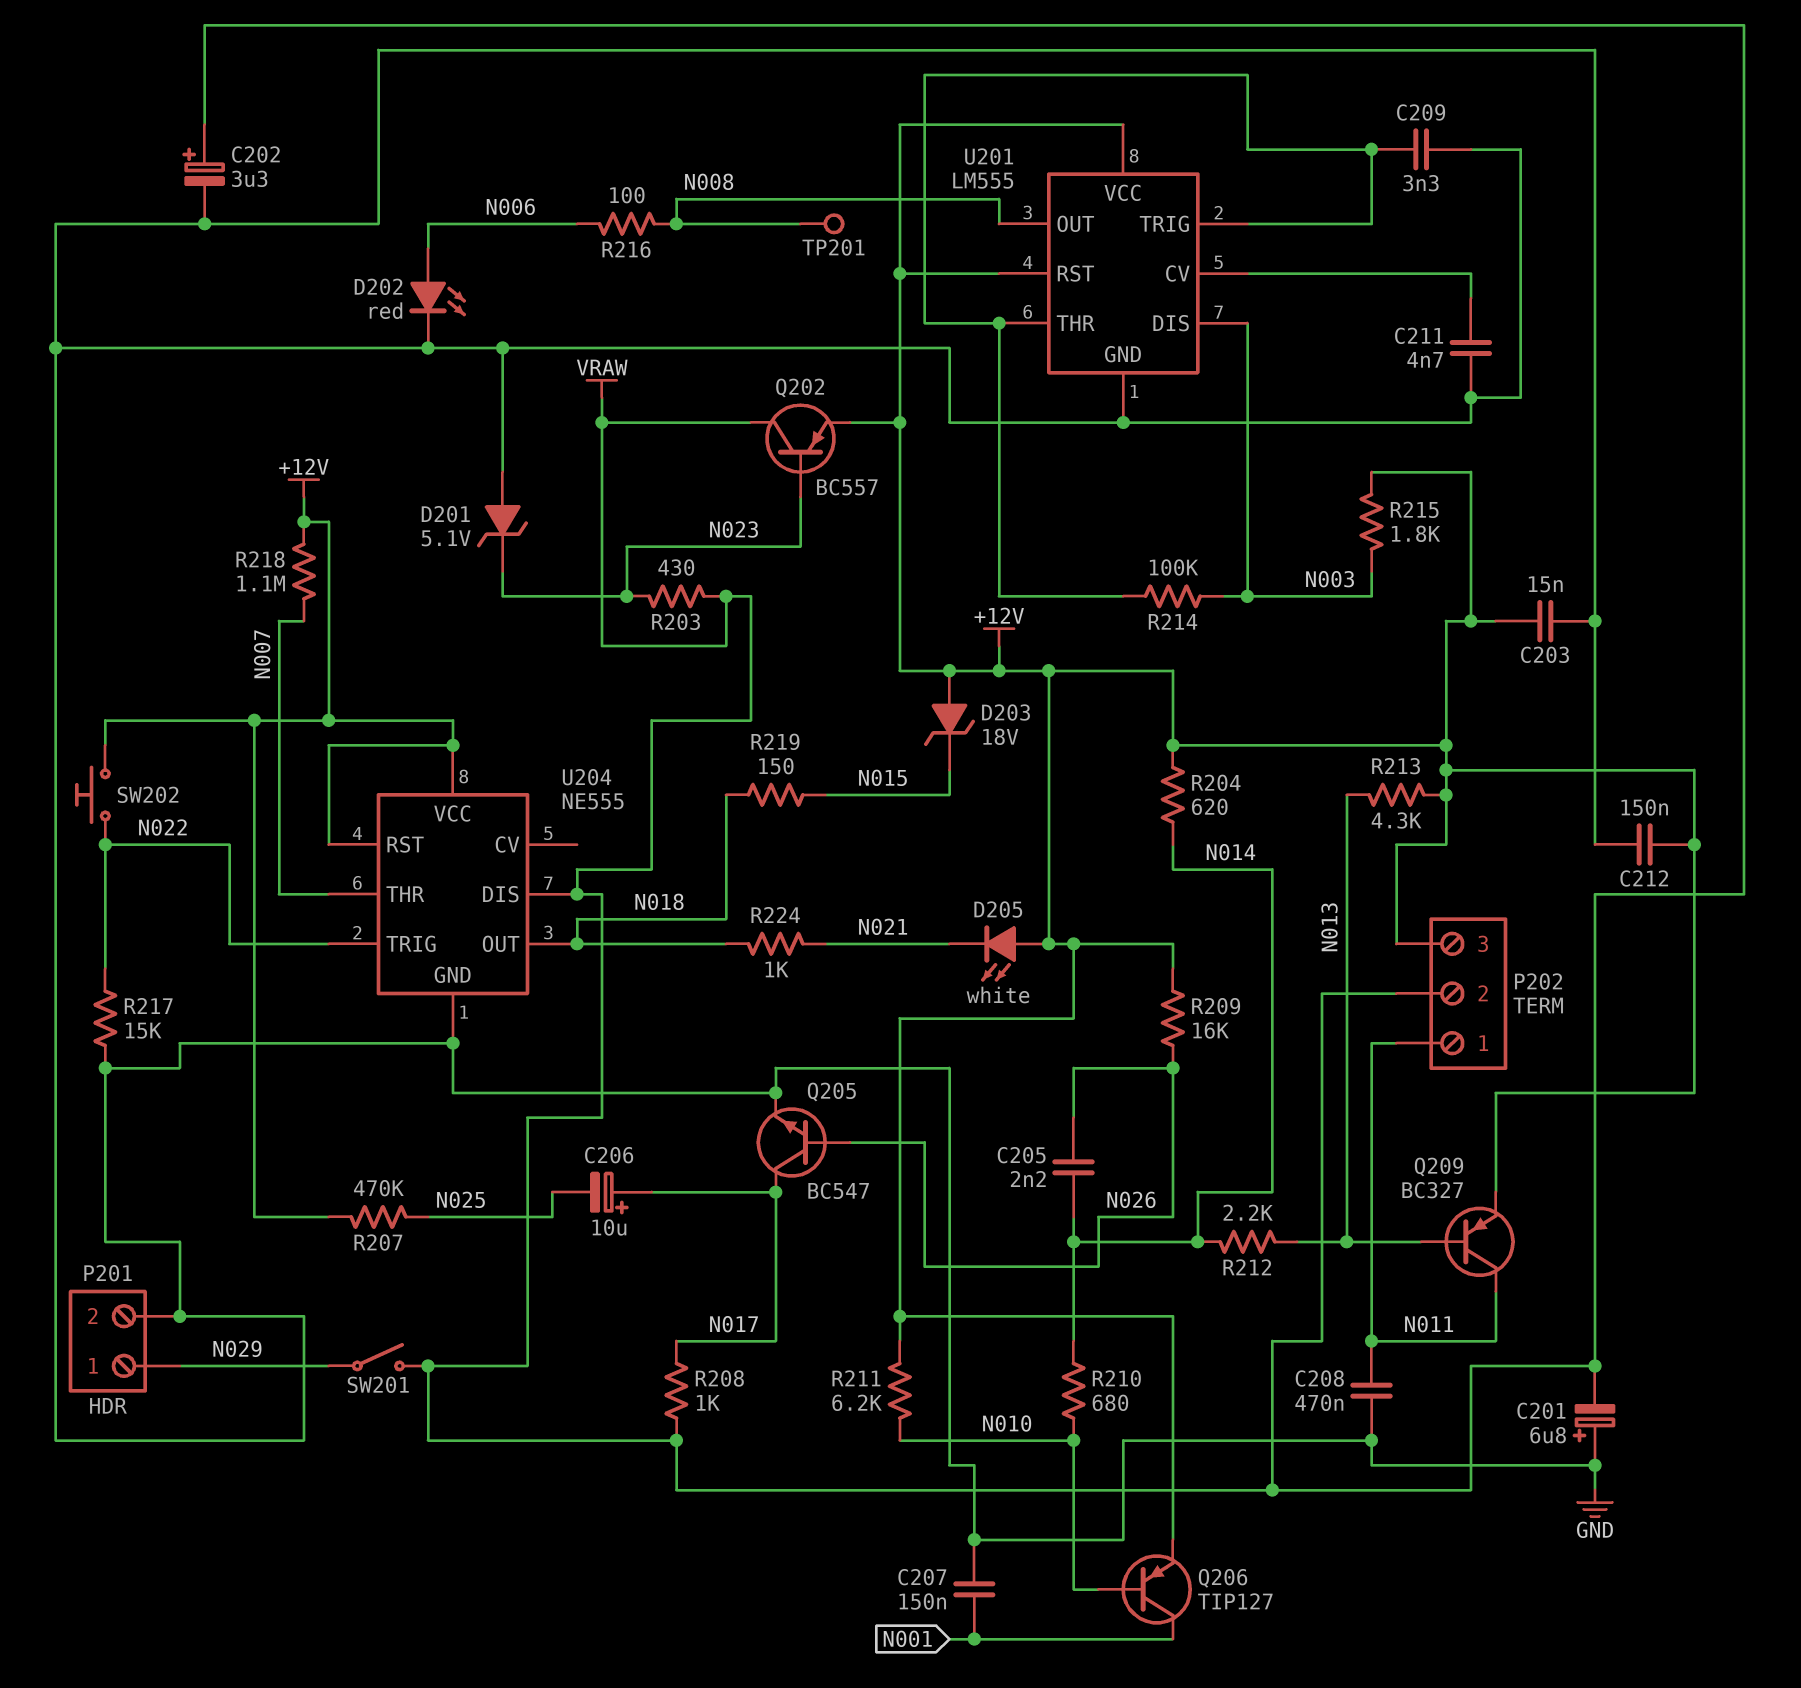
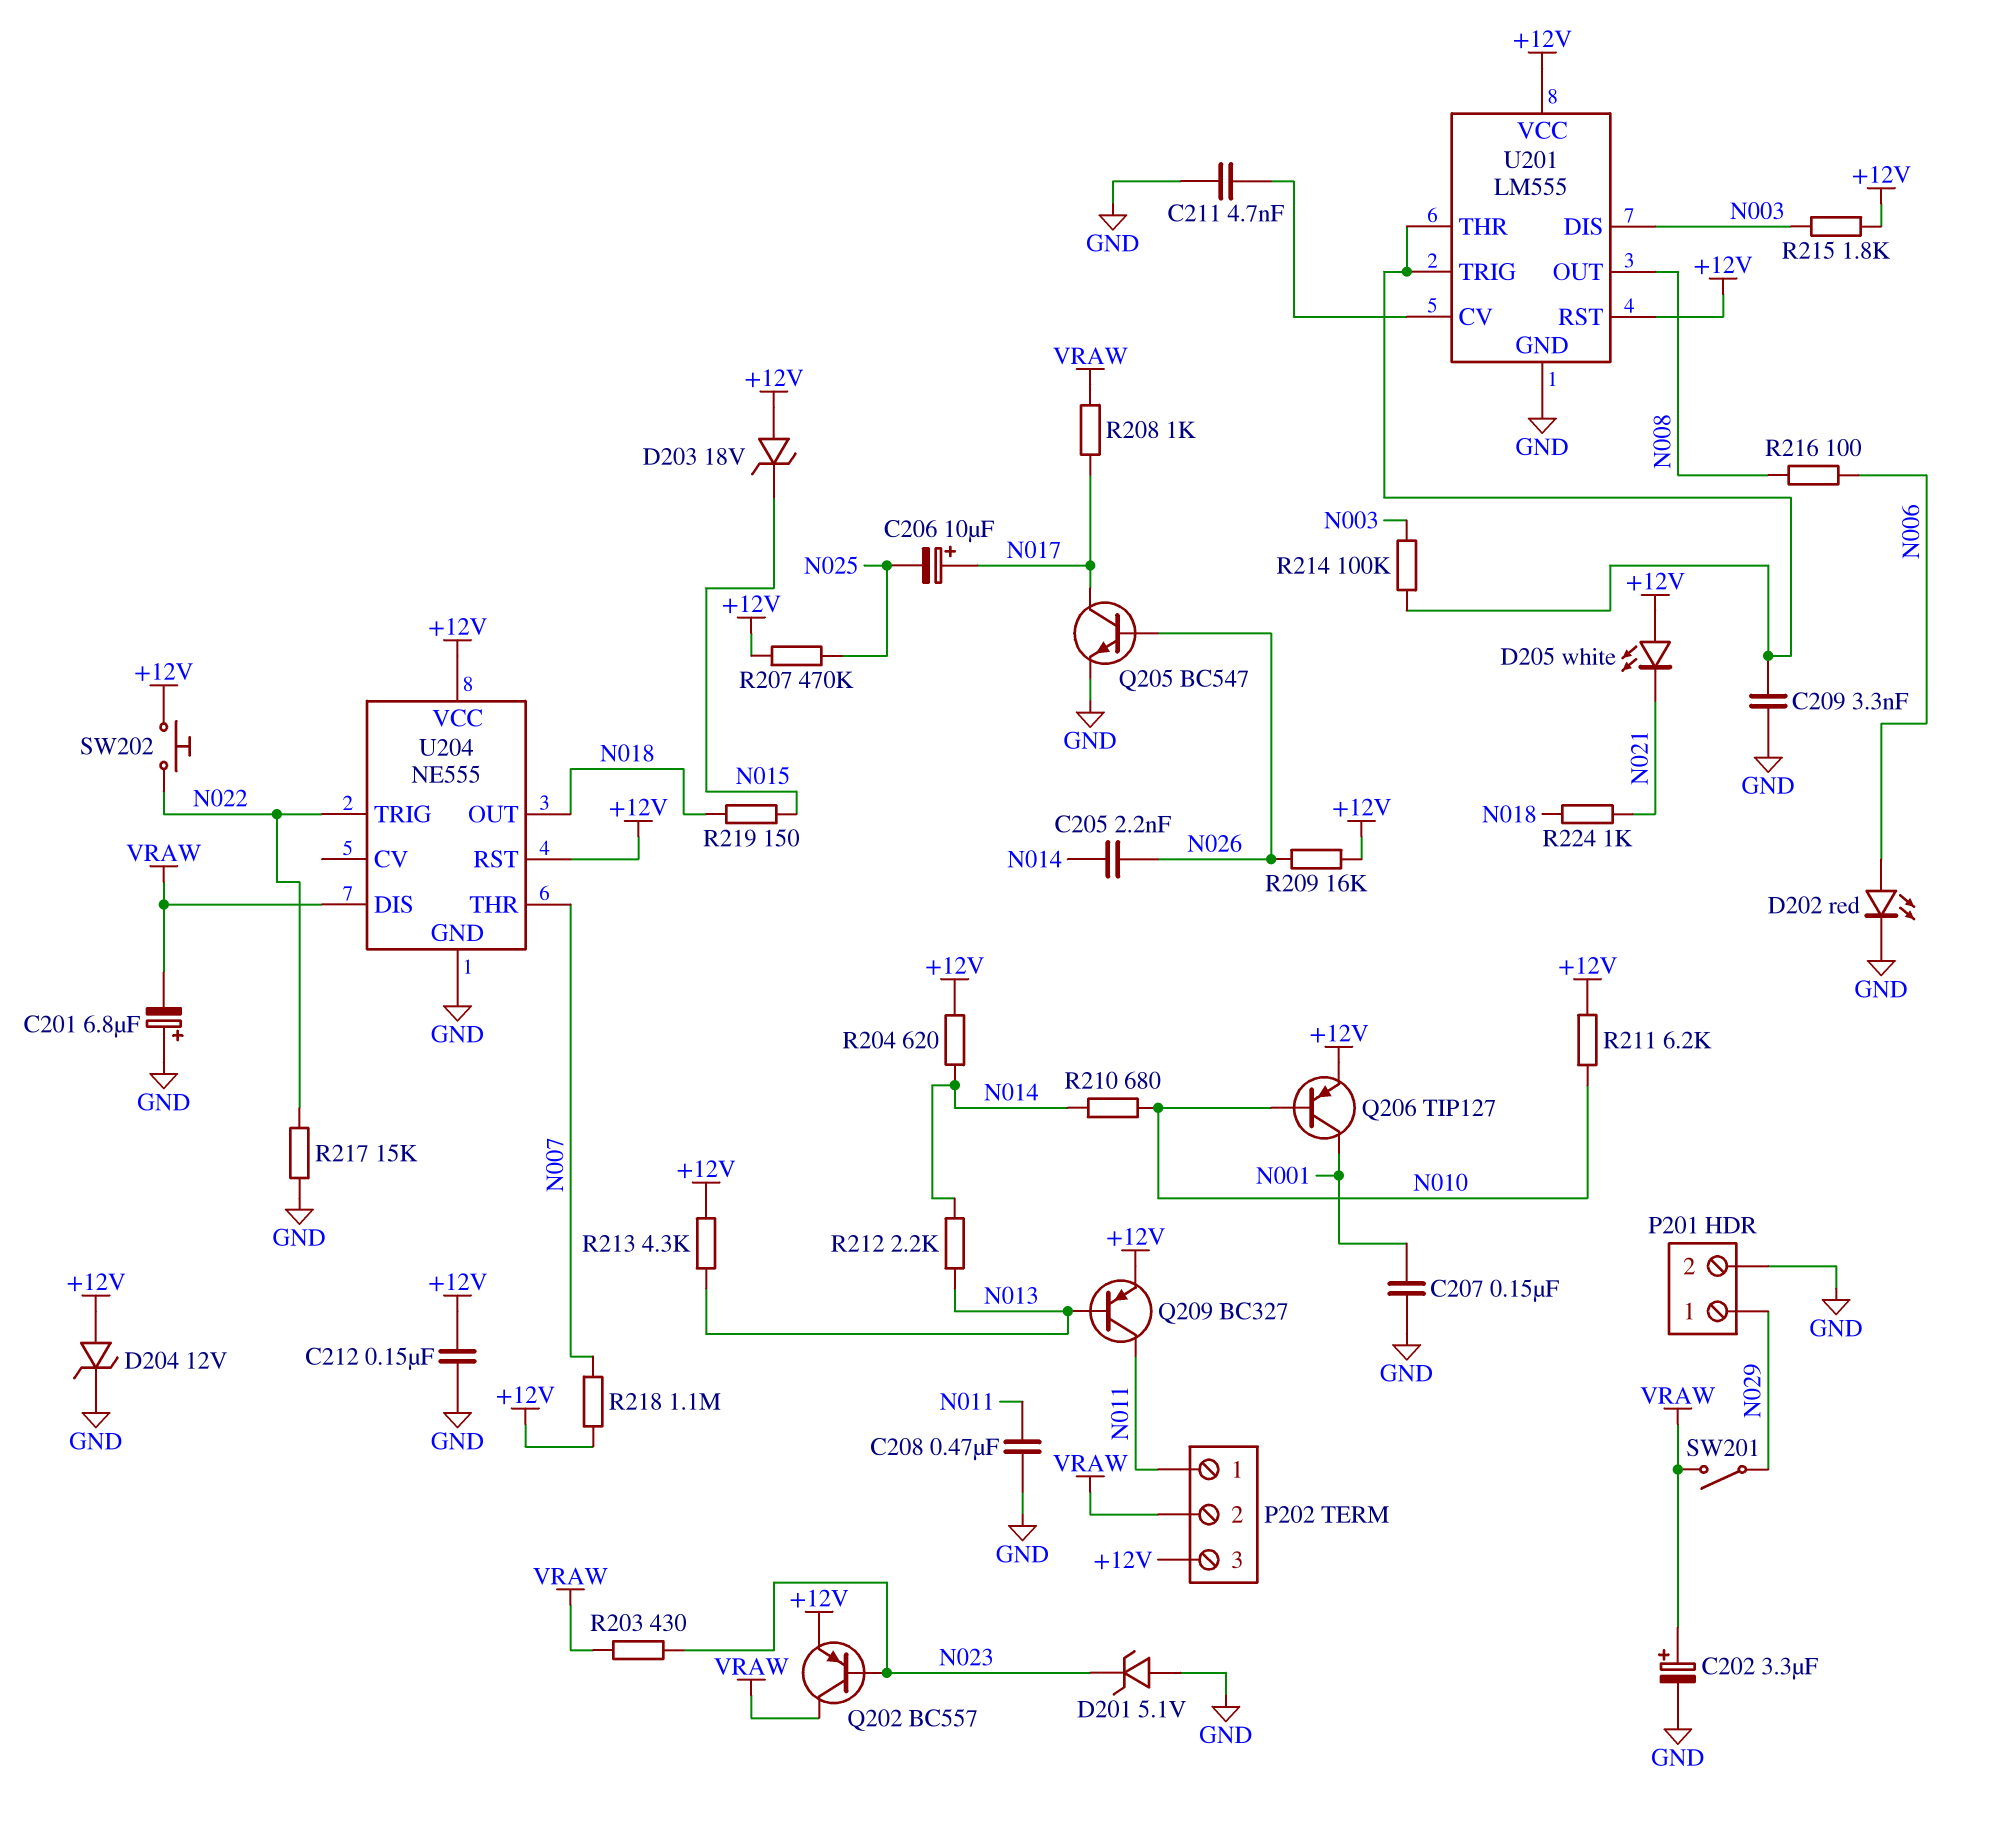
C203: 15nF (+12V, GND) -> none
D204: none -> zener 12V (A +12V, K GND)
TP201: test point (N008) -> none

